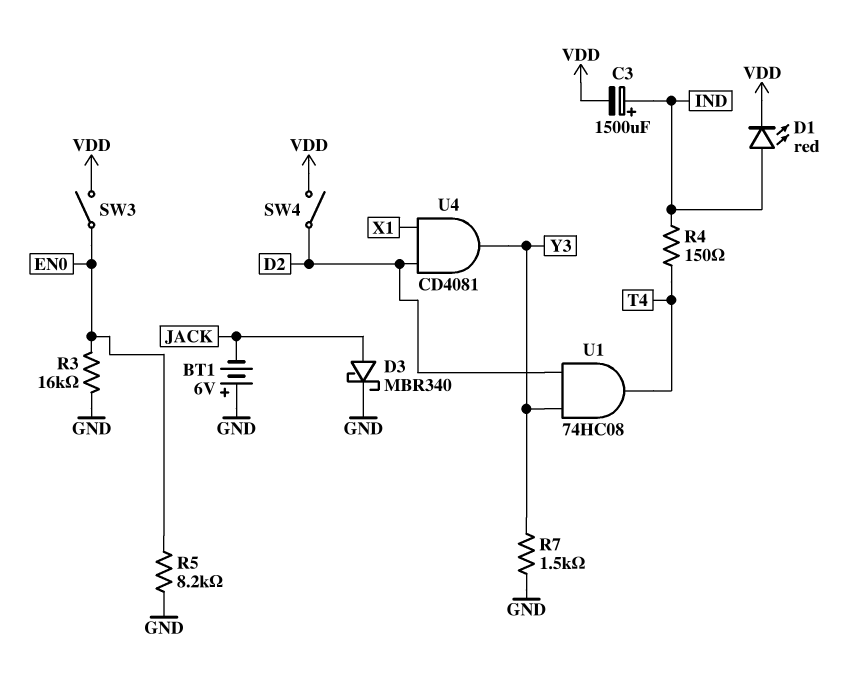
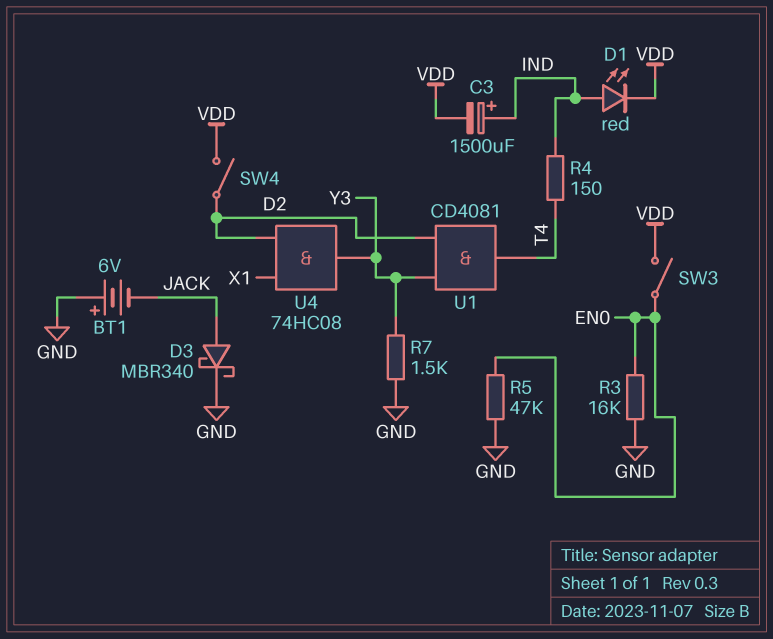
R5: 8.2k (EN0, GND) -> 47k (EN0, GND)
U1: AND 74HC08 (in D2, in Y3, out T4) -> AND CD4081 (in D2, in Y3, out T4)
U4: AND CD4081 (in D2, in X1, out Y3) -> AND 74HC08 (in D2, in X1, out Y3)

